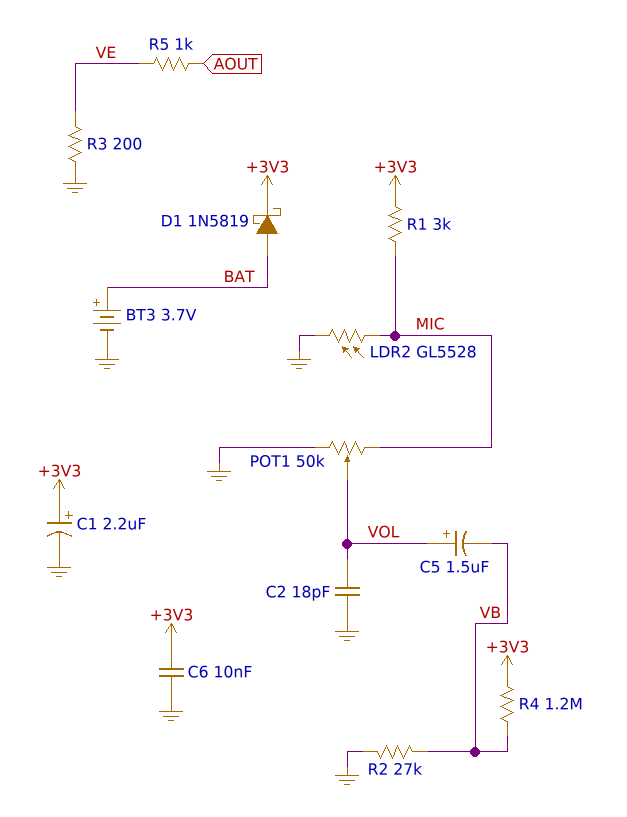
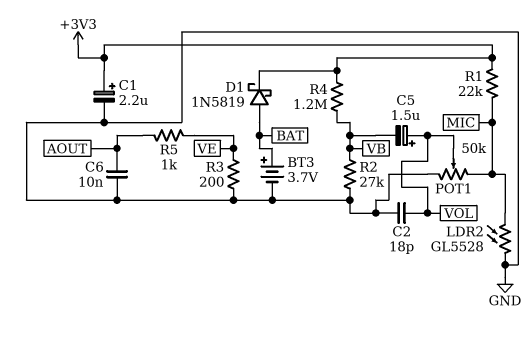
C6: 10nF (+3V3, GND) -> 10nF (AOUT, GND)
R1: 3k (+3V3, MIC) -> 22k (+3V3, MIC)

